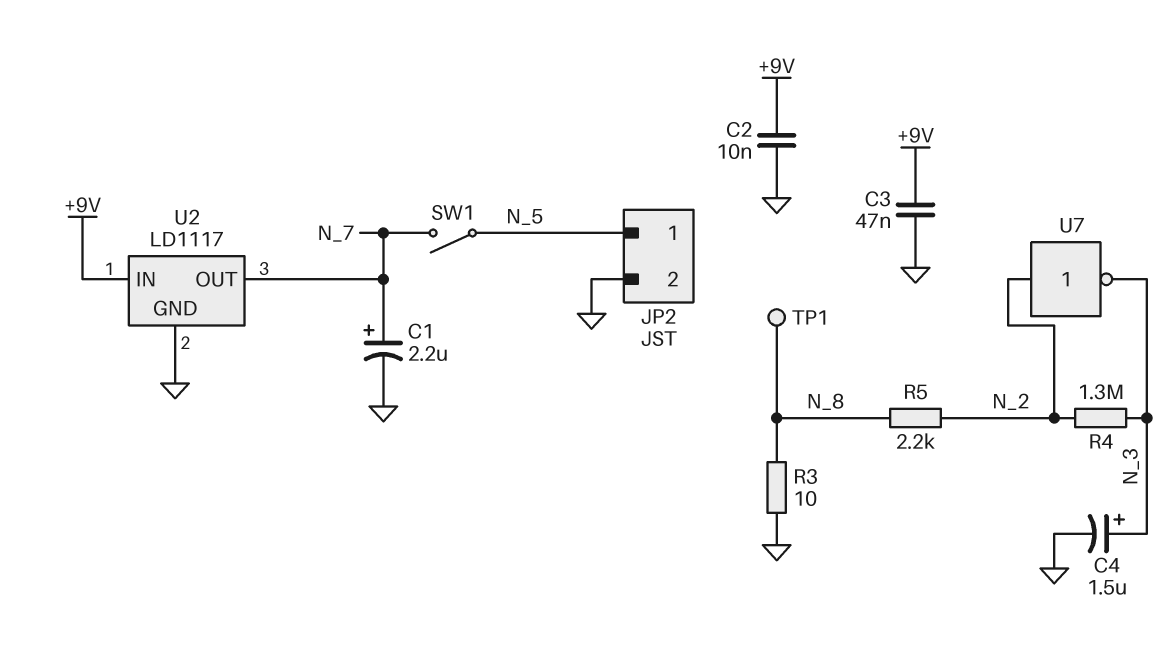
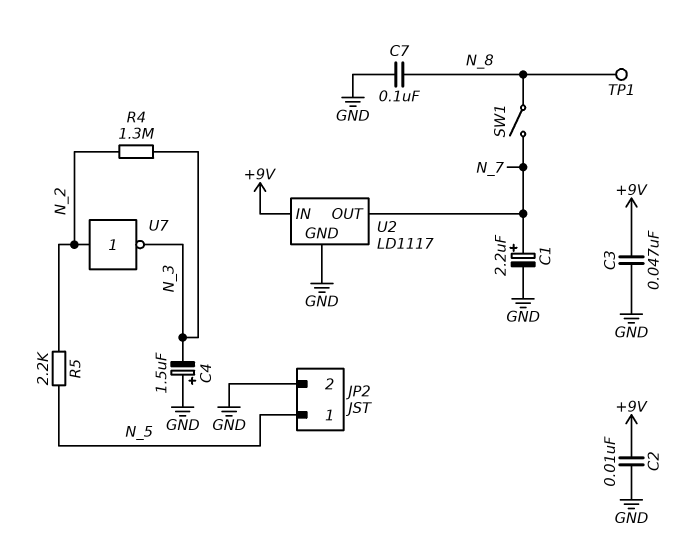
C4: 1.5uF (plus N_3, minus GND) -> 1.5uF (plus GND, minus N_3)
C7: none -> 100nF (GND, N_8)
R3: 10 (GND, N_8) -> none
R5: 2.2k (N_2, N_8) -> 2.2k (N_2, N_5)
SW1: switch (N_5, N_7) -> switch (N_7, N_8)

